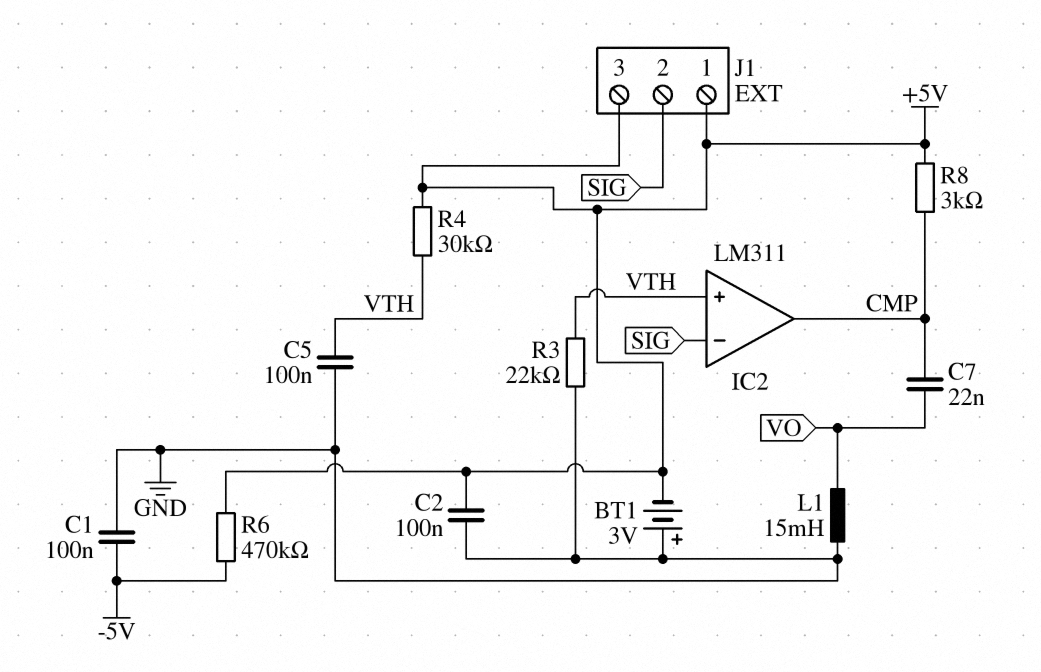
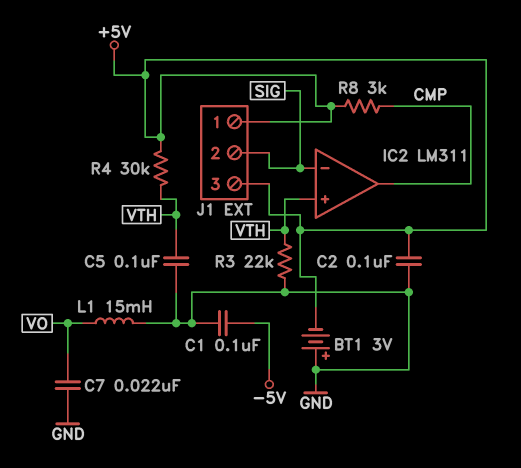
C7: 22nF (CMP, VO) -> 22nF (GND, VO)
R6: 470k (+5V, -5V) -> none

